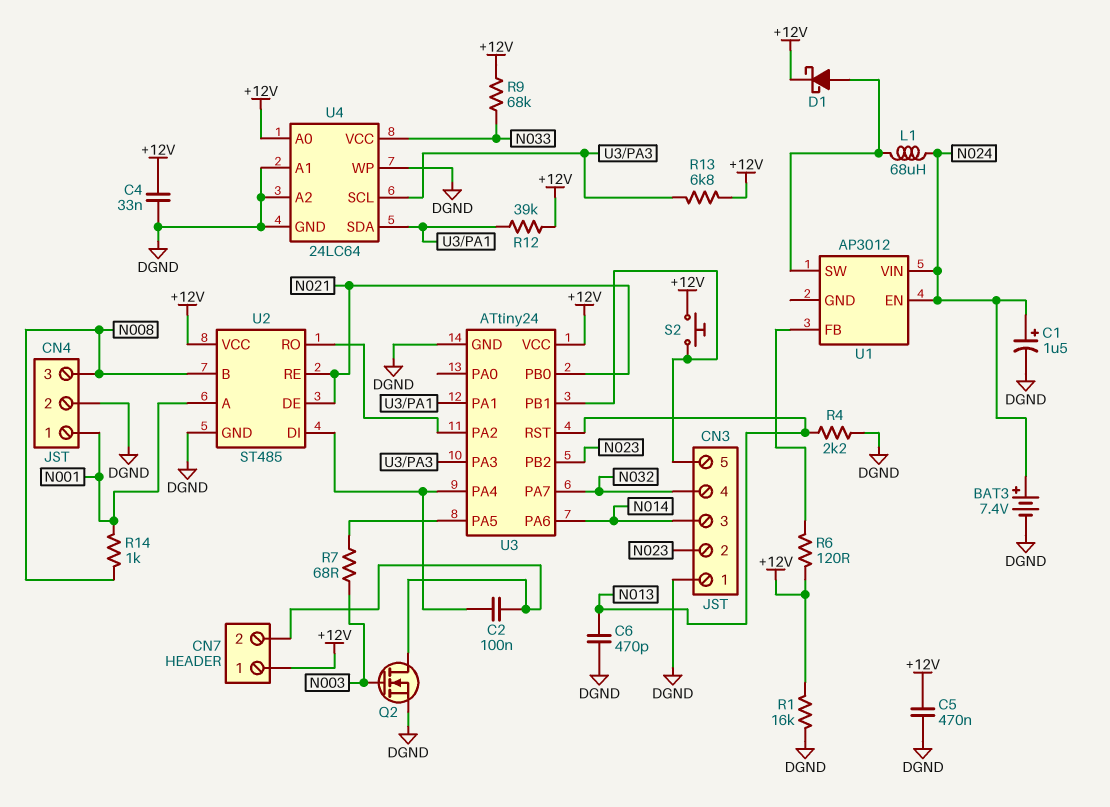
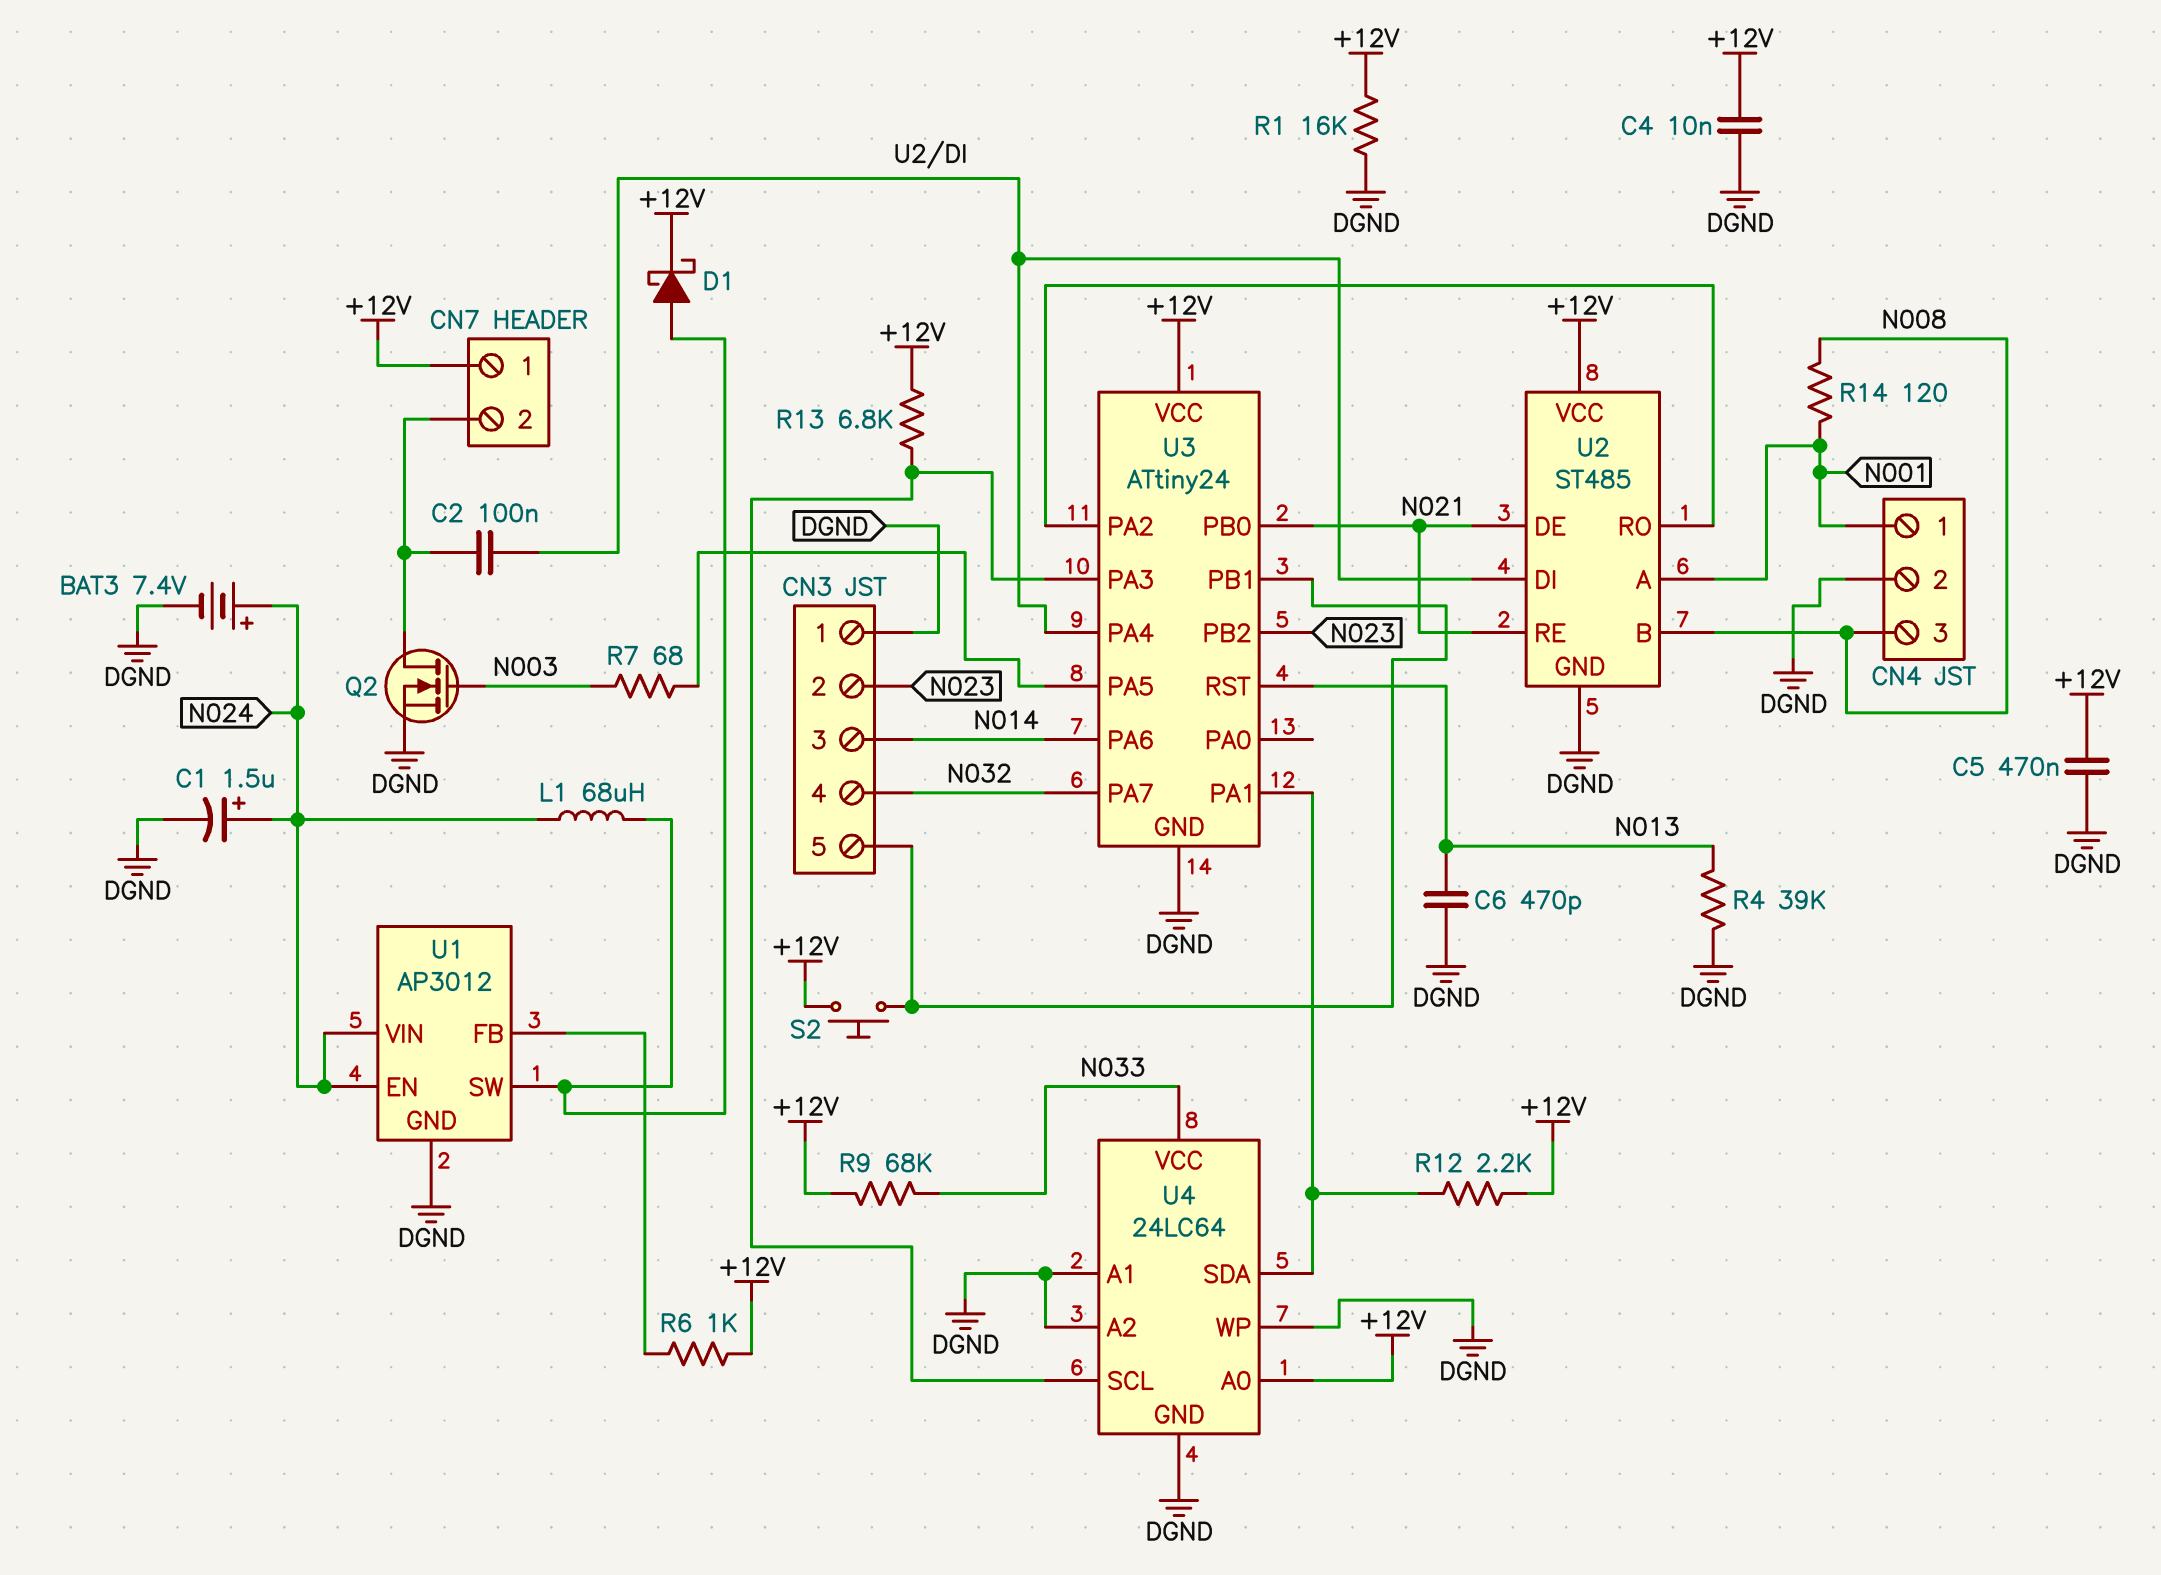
C4: 33nF (+12V, DGND) -> 10nF (+12V, DGND)
R4: 2.2k (DGND, N013) -> 39k (DGND, N013)
R6: 120 (+12V, U1/FB) -> 1k (+12V, U1/FB)
R12: 39k (+12V, U3/PA1) -> 2.2k (+12V, U3/PA1)
R14: 1k (N001, N008) -> 120 (N001, N008)
U1 pin GND: none -> DGND

